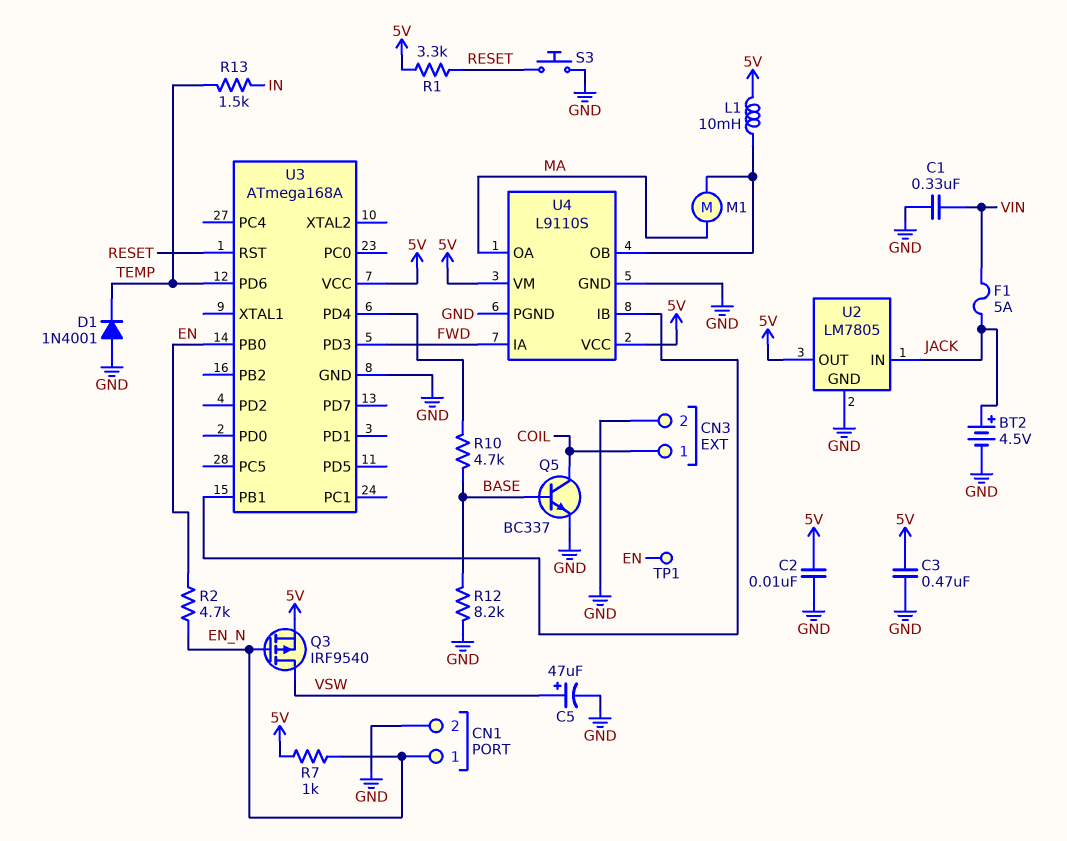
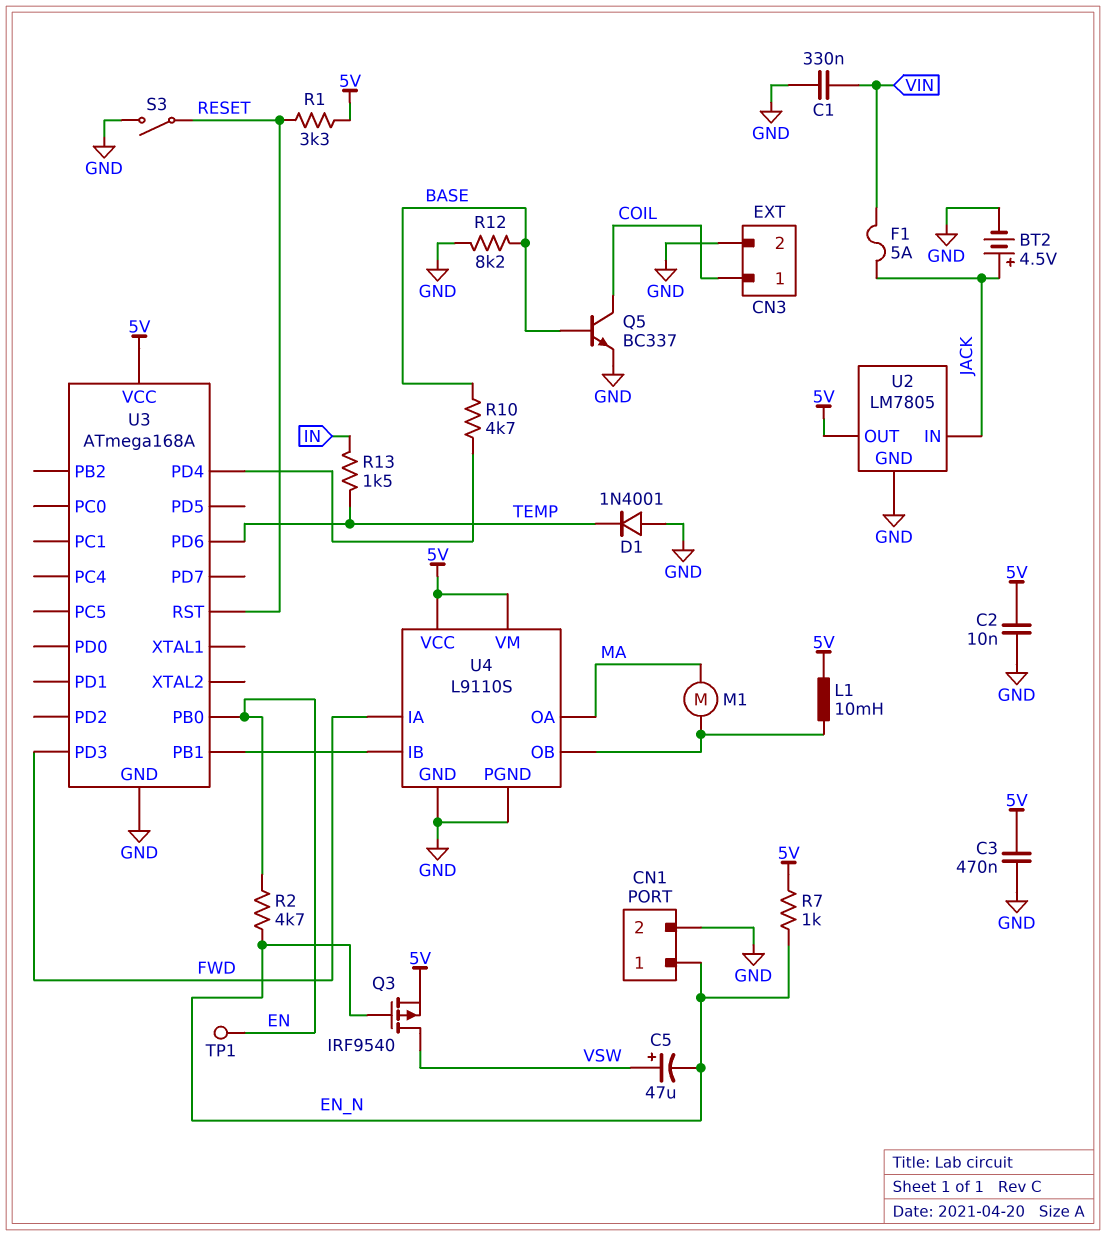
C5: 47uF (plus VSW, minus GND) -> 47uF (plus VSW, minus EN_N)
S3: button (GND, RESET) -> switch (GND, RESET)

